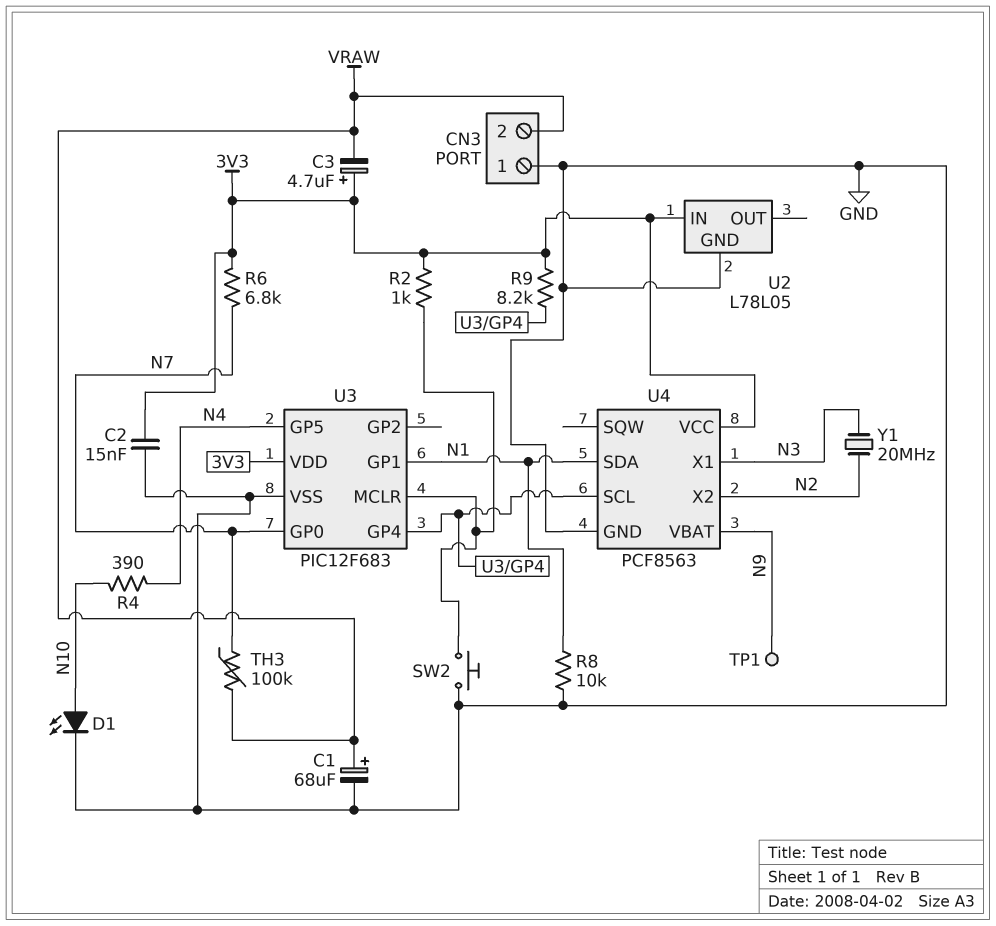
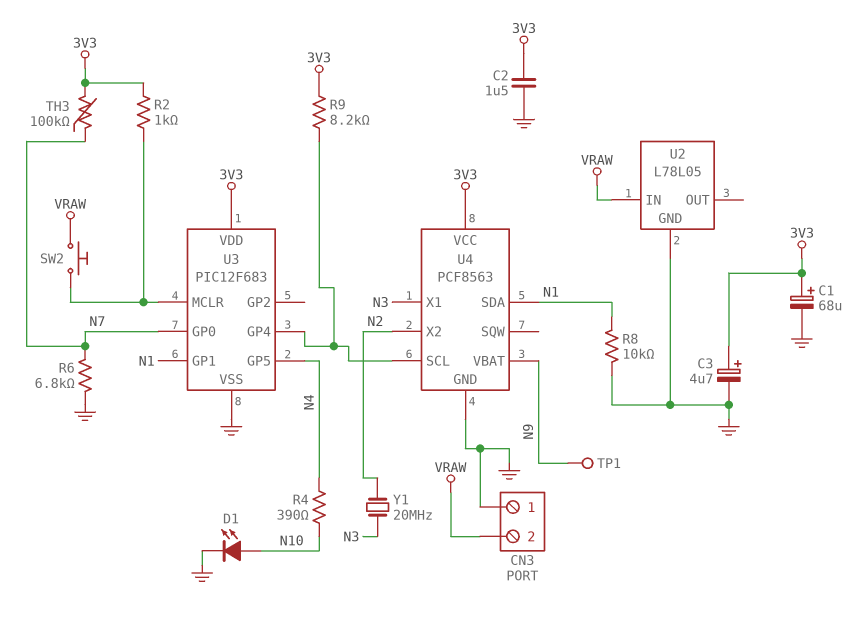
C1: 68uF (plus VRAW, minus GND) -> 68uF (plus 3V3, minus GND)
C2: 15nF (3V3, GND) -> 1.5uF (3V3, GND)
C3: 4.7uF (plus 3V3, minus VRAW) -> 4.7uF (plus 3V3, minus GND)
R6: 6.8k (3V3, N7) -> 6.8k (GND, N7)
SW2: button (GND, U3/MCLR) -> button (U3/MCLR, VRAW)
TH3: 100k (N7, VRAW) -> 100k (3V3, N7)
U2 pin IN: 3V3 -> VRAW

